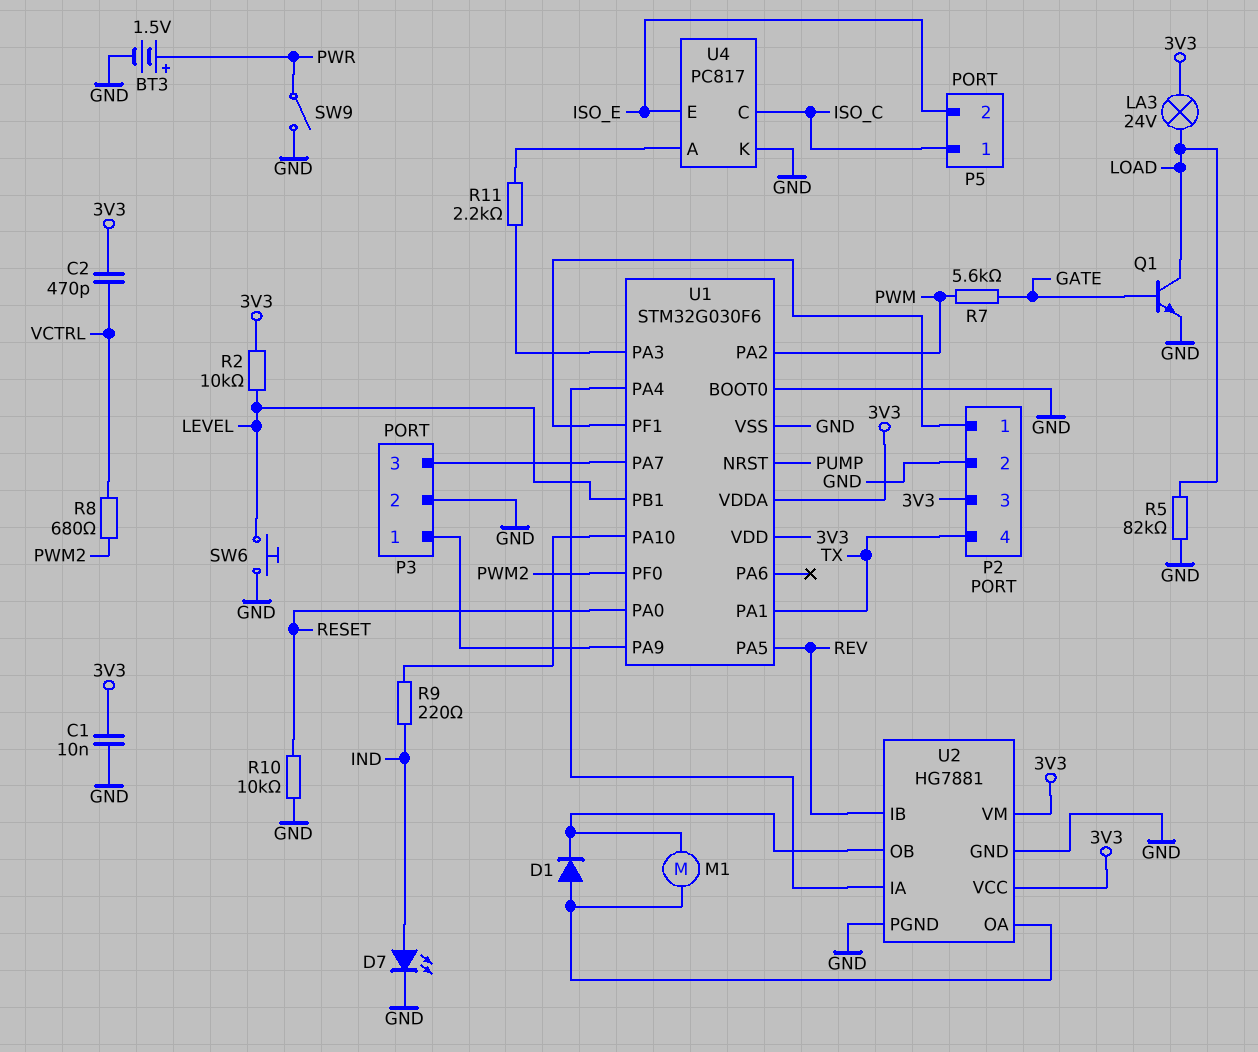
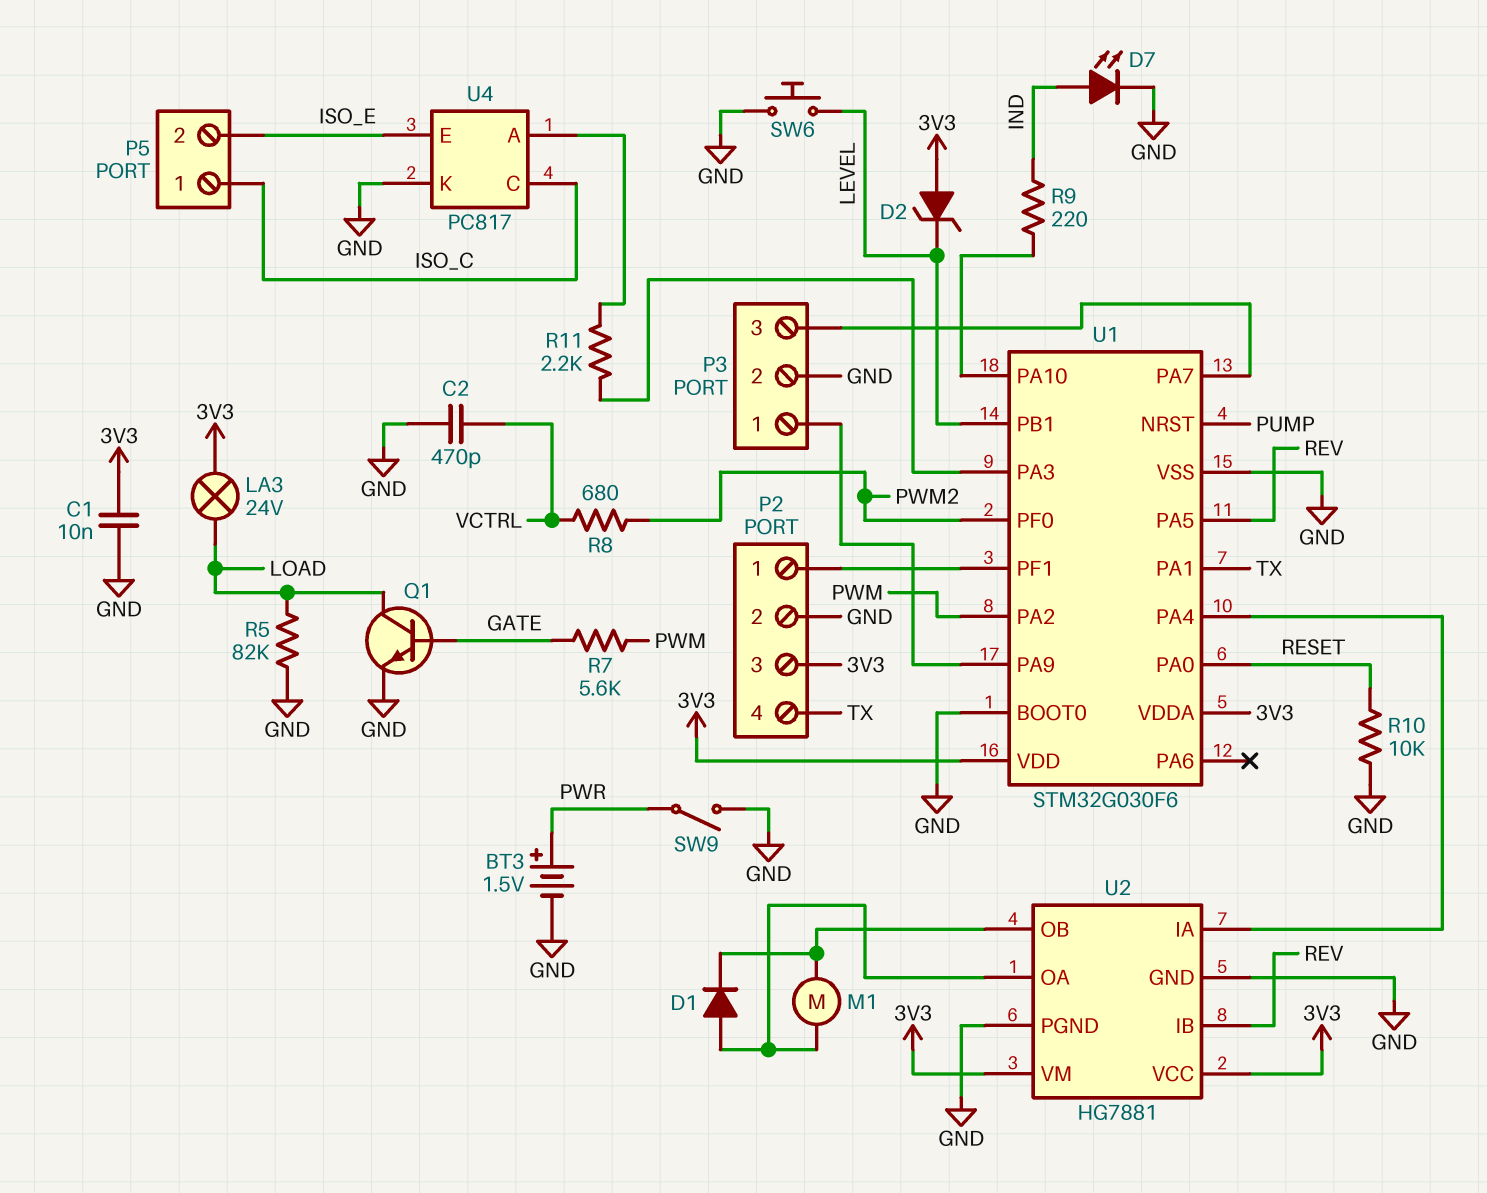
C2: 470pF (3V3, VCTRL) -> 470pF (GND, VCTRL)
D2: none -> zener (A 3V3, K LEVEL)
R2: 10k (3V3, LEVEL) -> none

